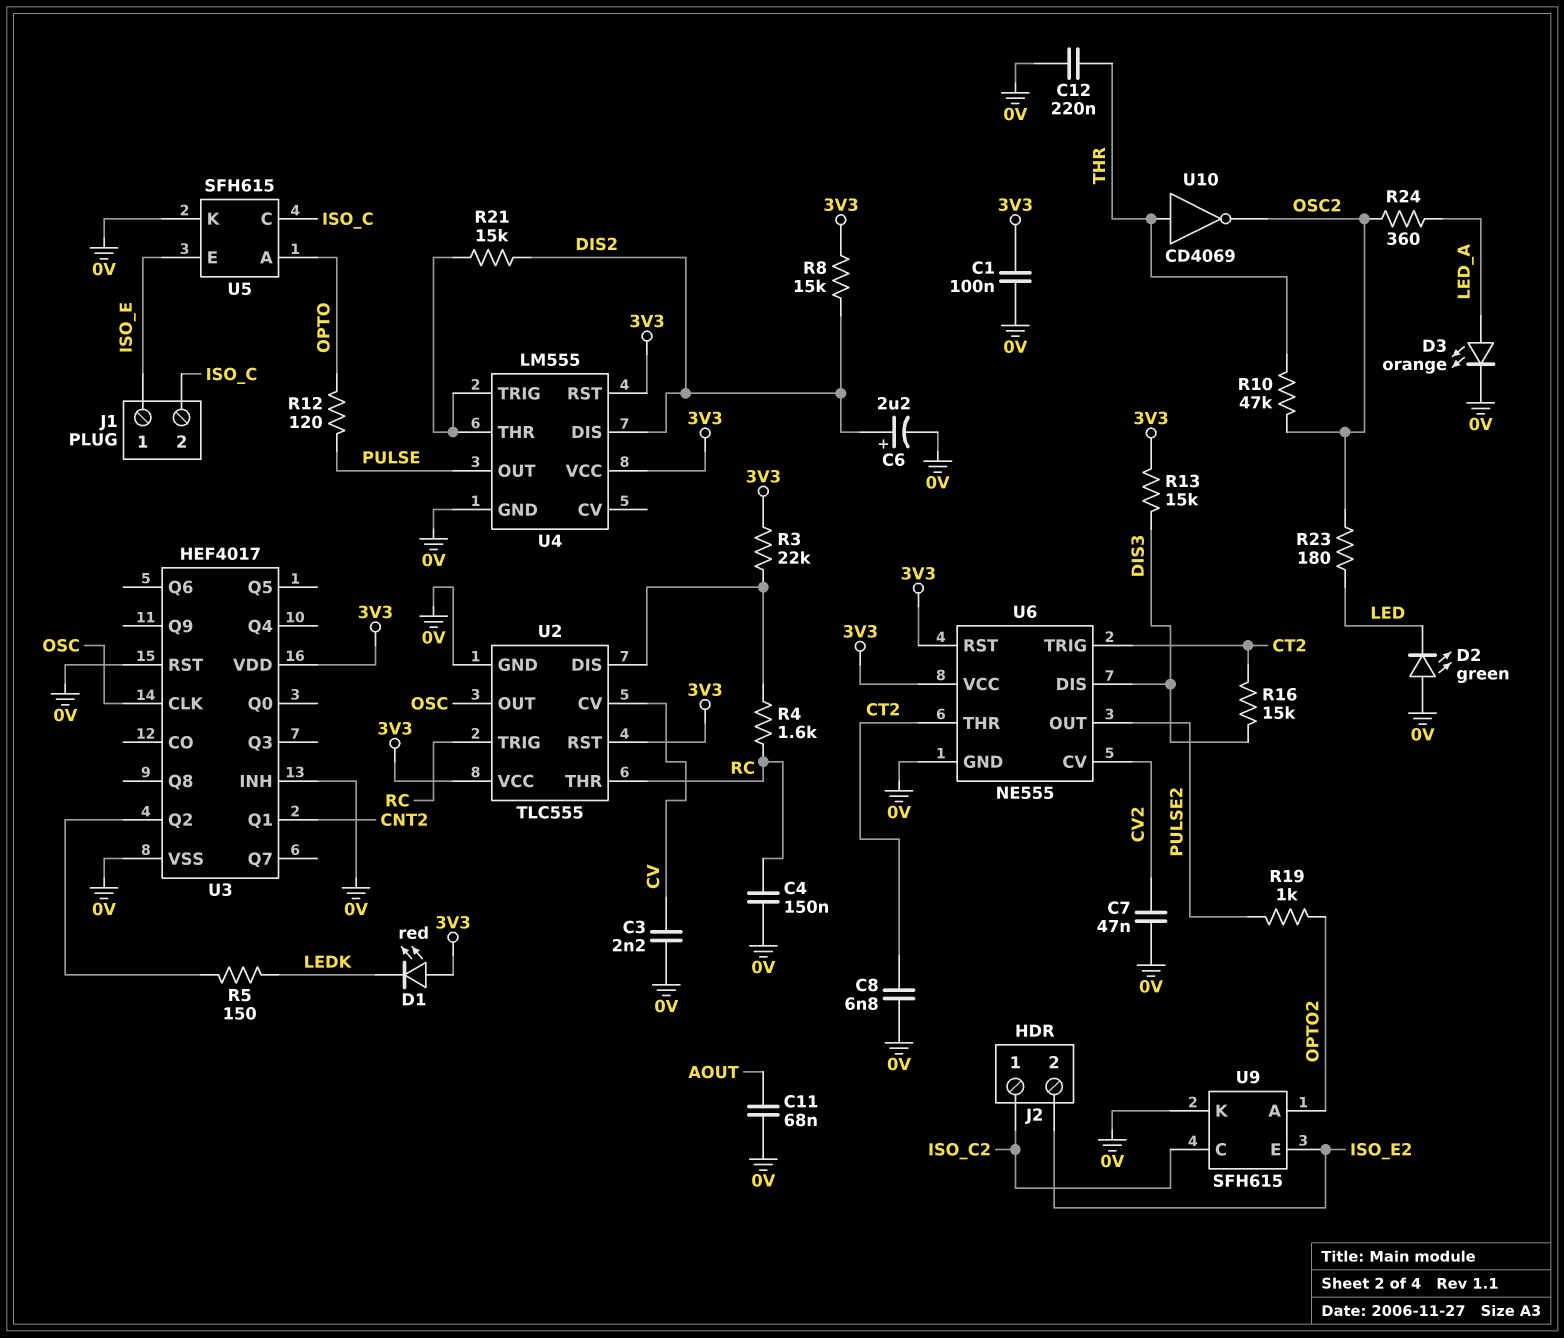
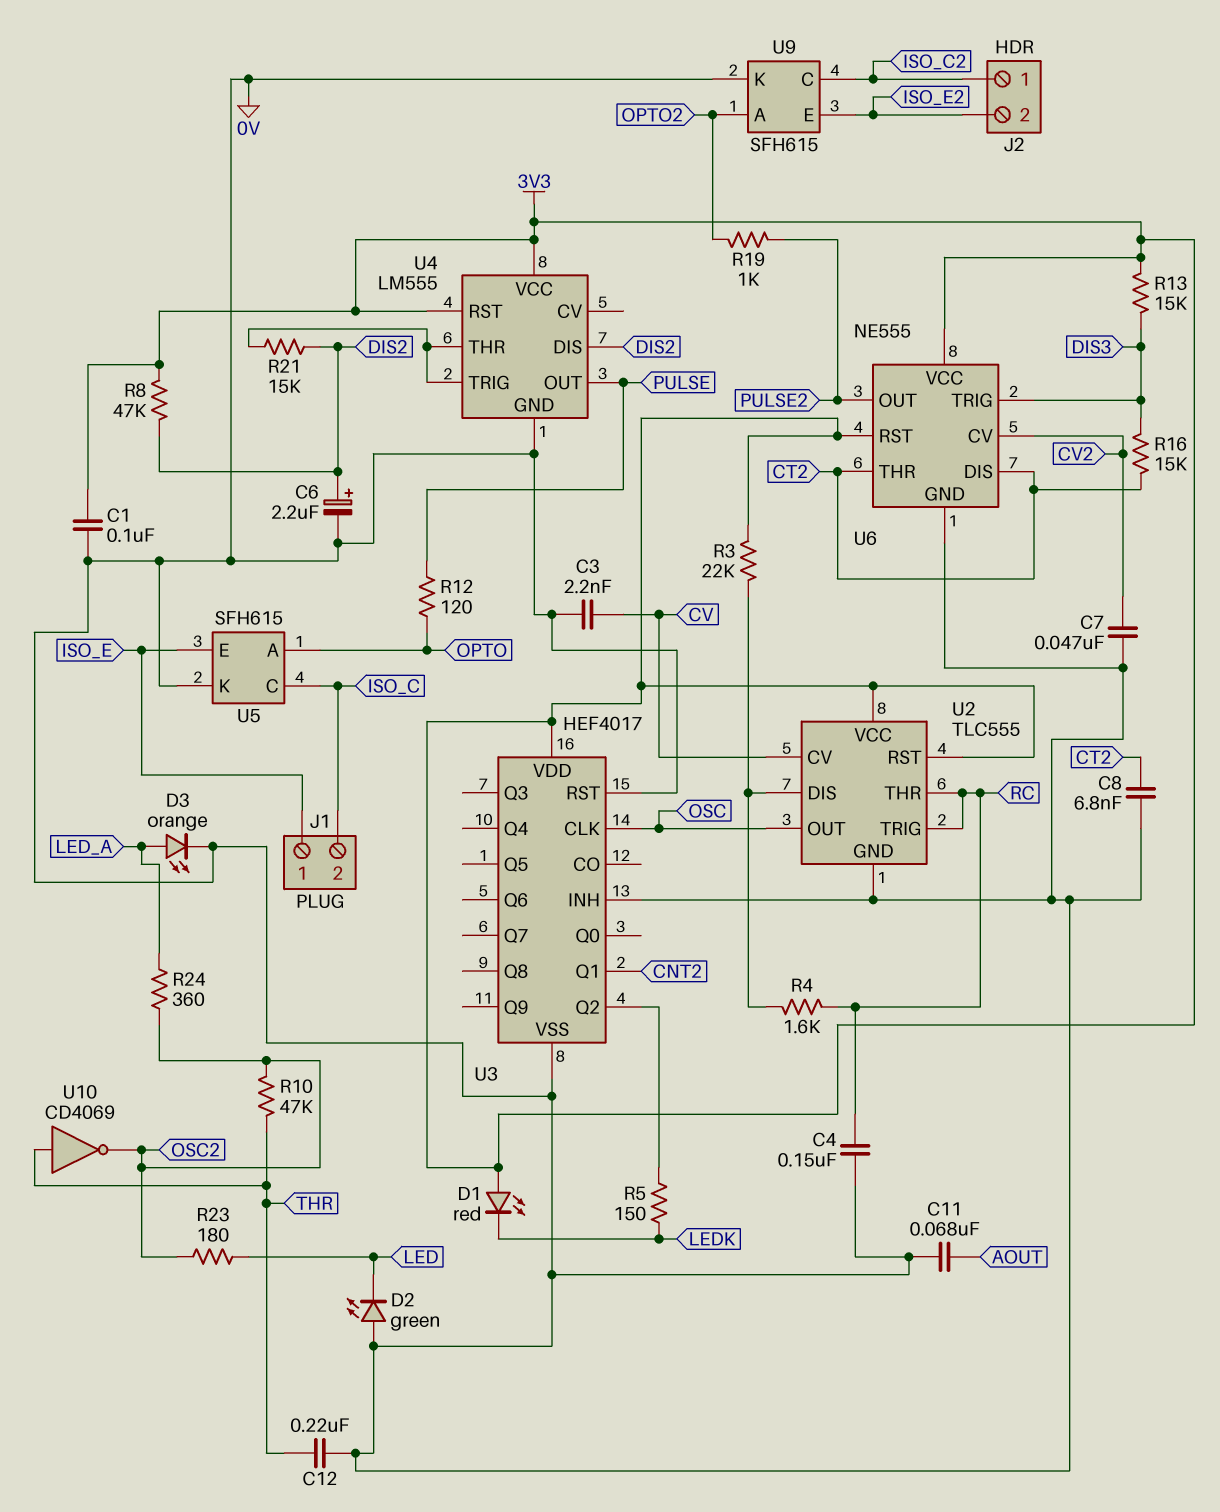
R8: 15k (3V3, DIS2) -> 47k (3V3, DIS2)
U6 pin DIS: DIS3 -> CT2
U6 pin TRIG: CT2 -> DIS3

